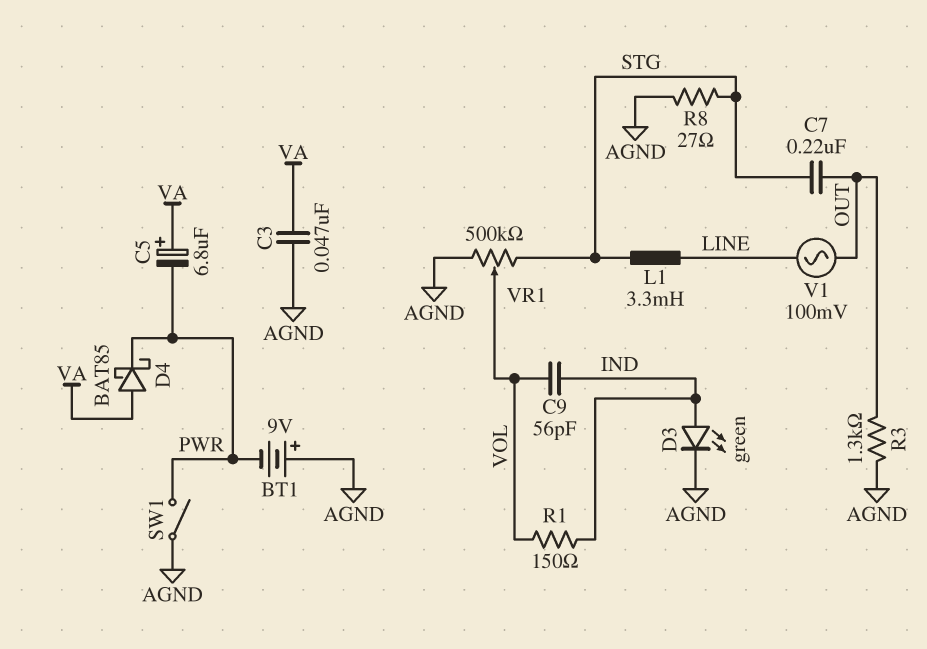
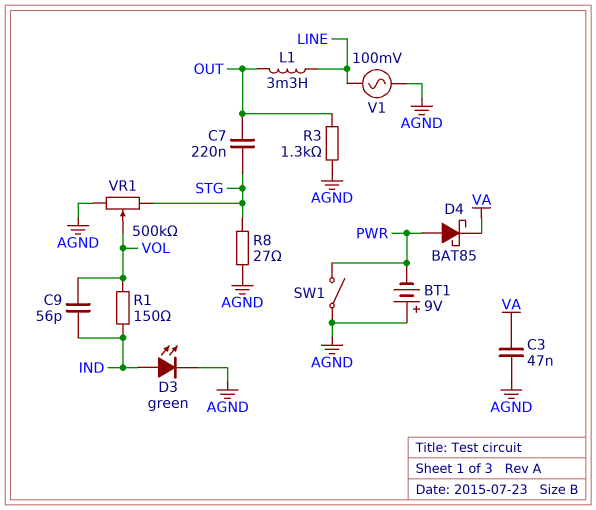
C5: 6.8uF (plus VA, minus PWR) -> none
D4: schottky BAT85 (A VA, K PWR) -> schottky BAT85 (A PWR, K VA)
L1: 3.3mH (LINE, STG) -> 3.3mH (LINE, OUT)
V1: AC 100mV (LINE, OUT) -> AC 100mV (AGND, LINE)

